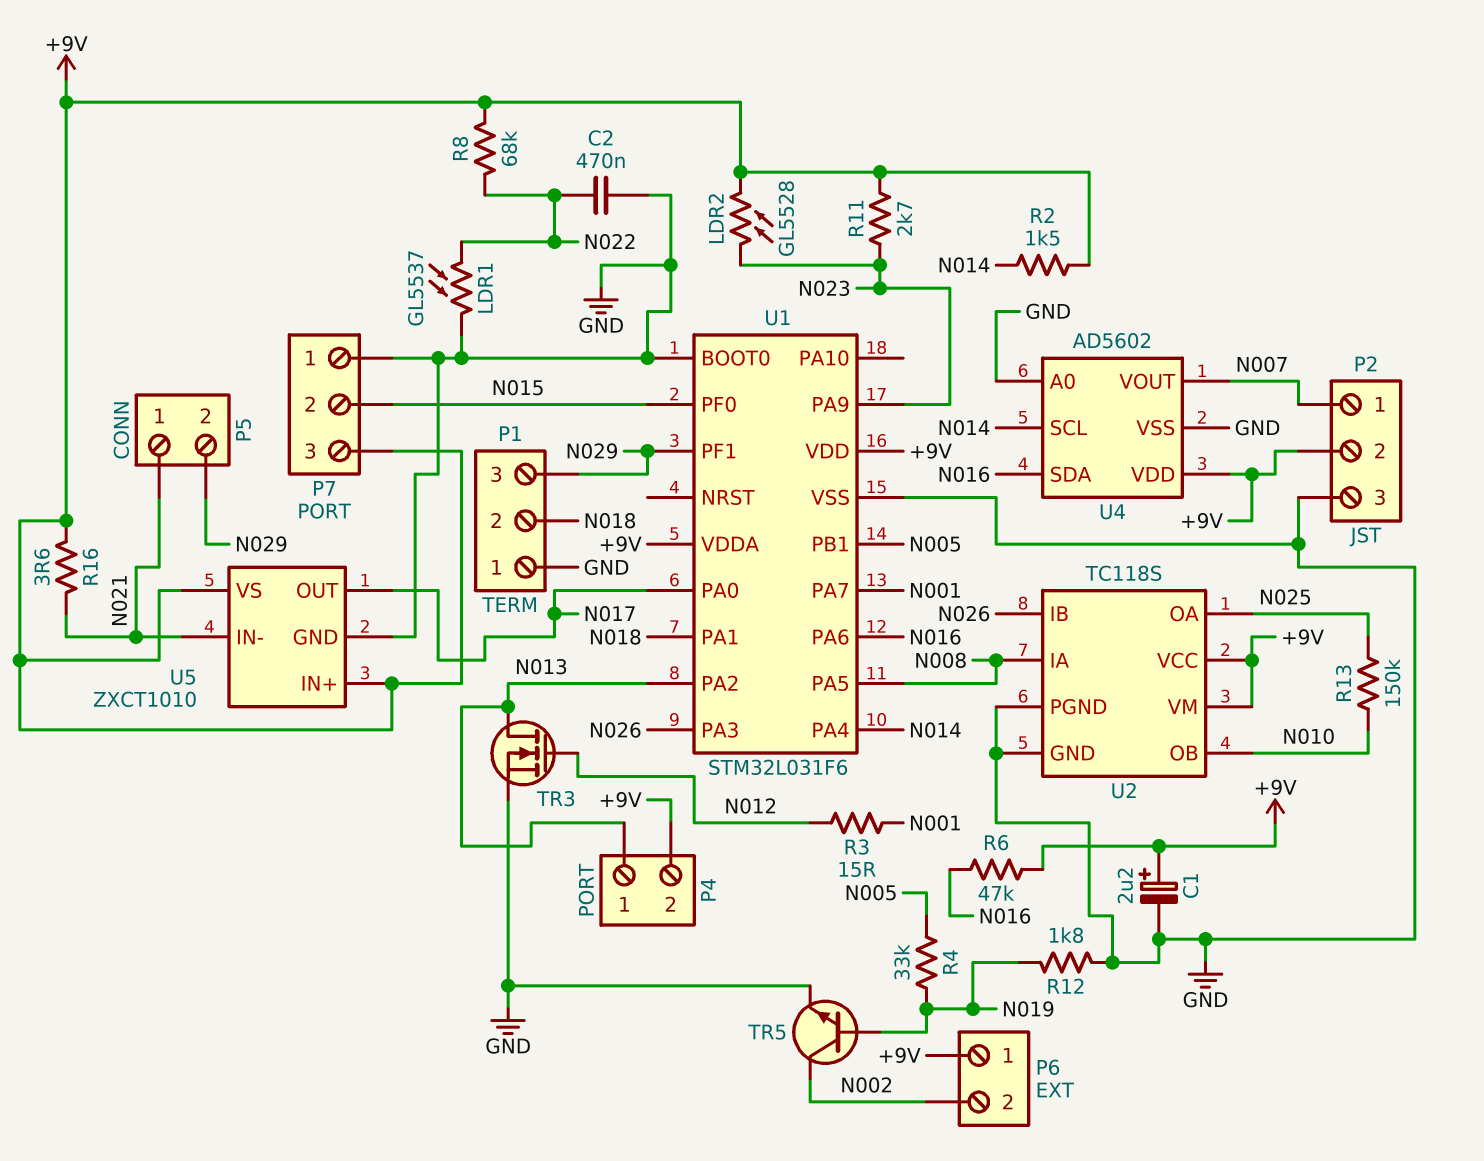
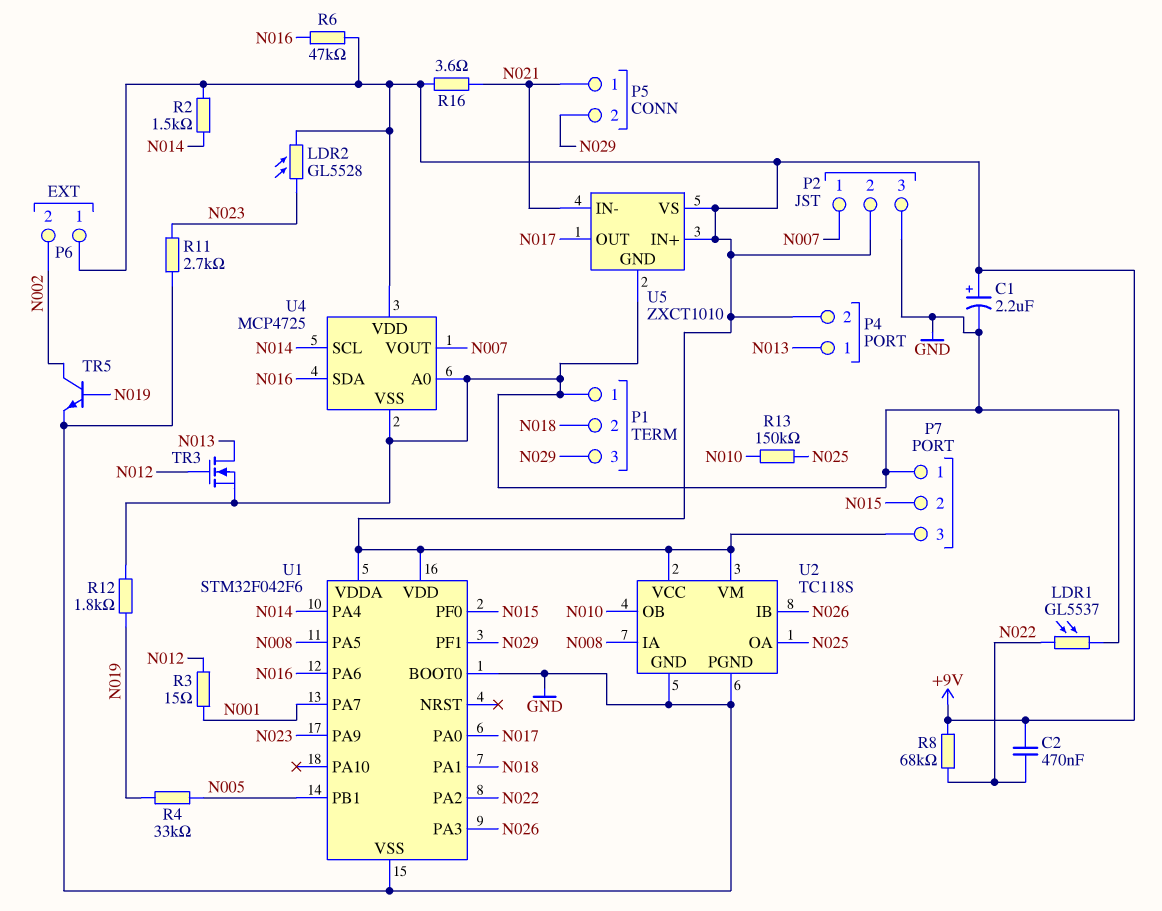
C2: 470nF (GND, N022) -> 470nF (+9V, N022)
R11: 2.7k (+9V, N023) -> 2.7k (GND, N023)
U1: STM32L031F6 -> STM32F042F6
U1 pin PA2: N013 -> N022
U4: AD5602 -> MCP4725

